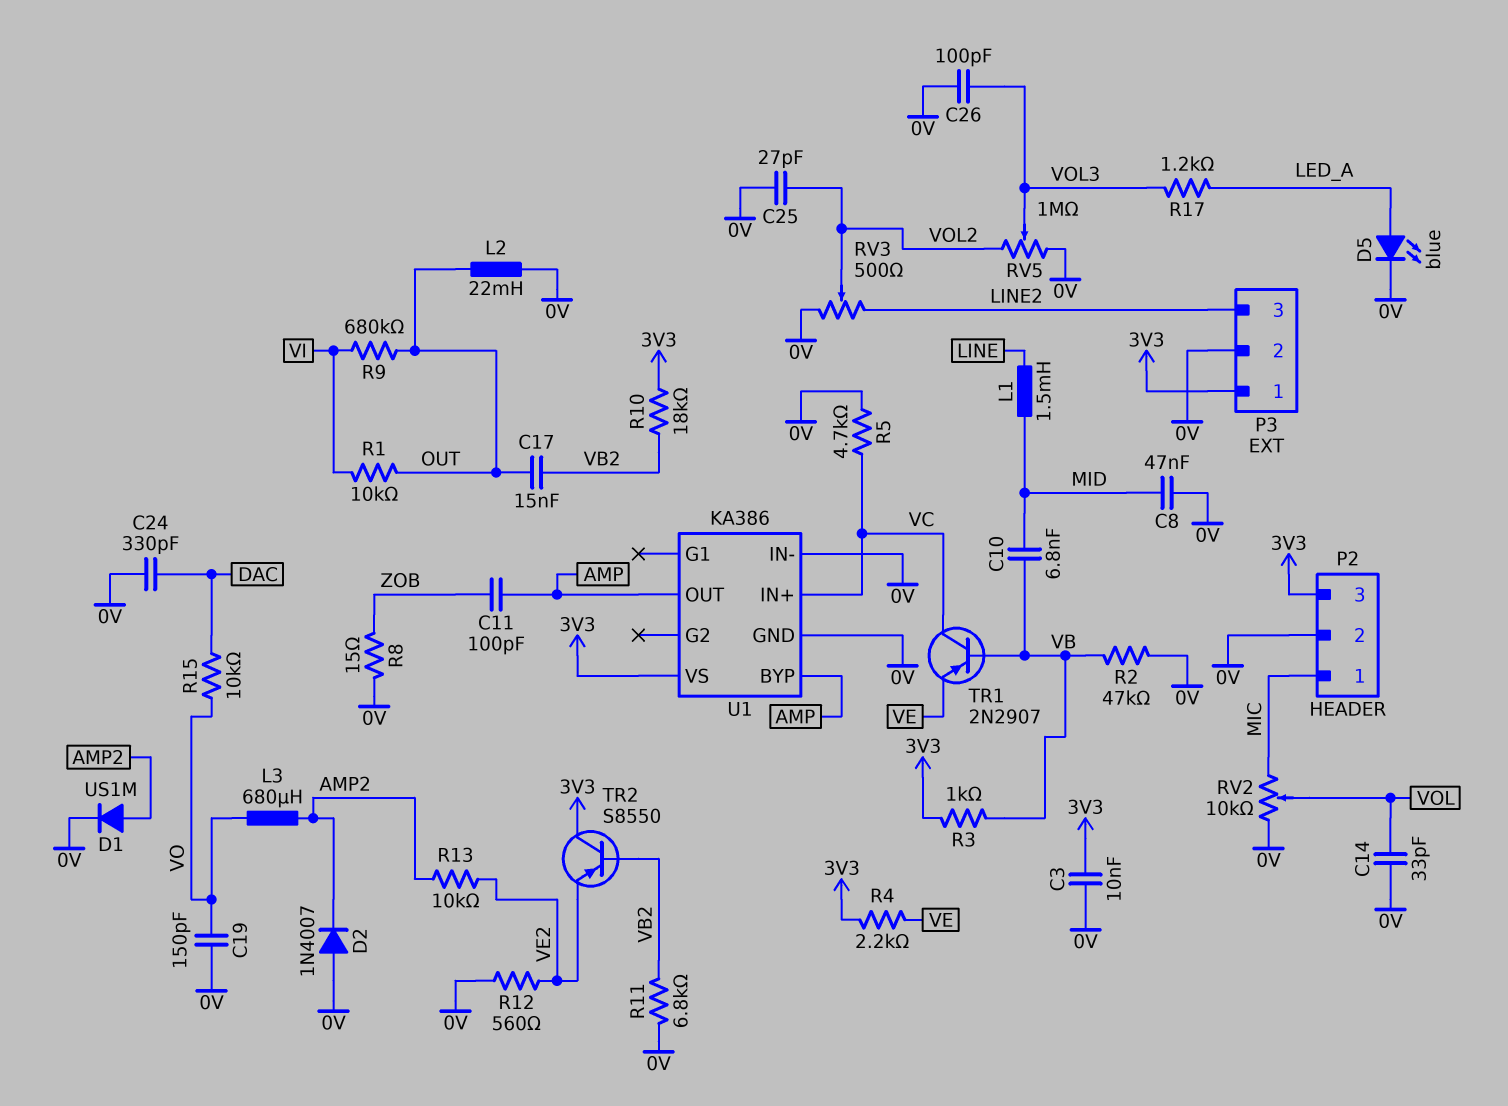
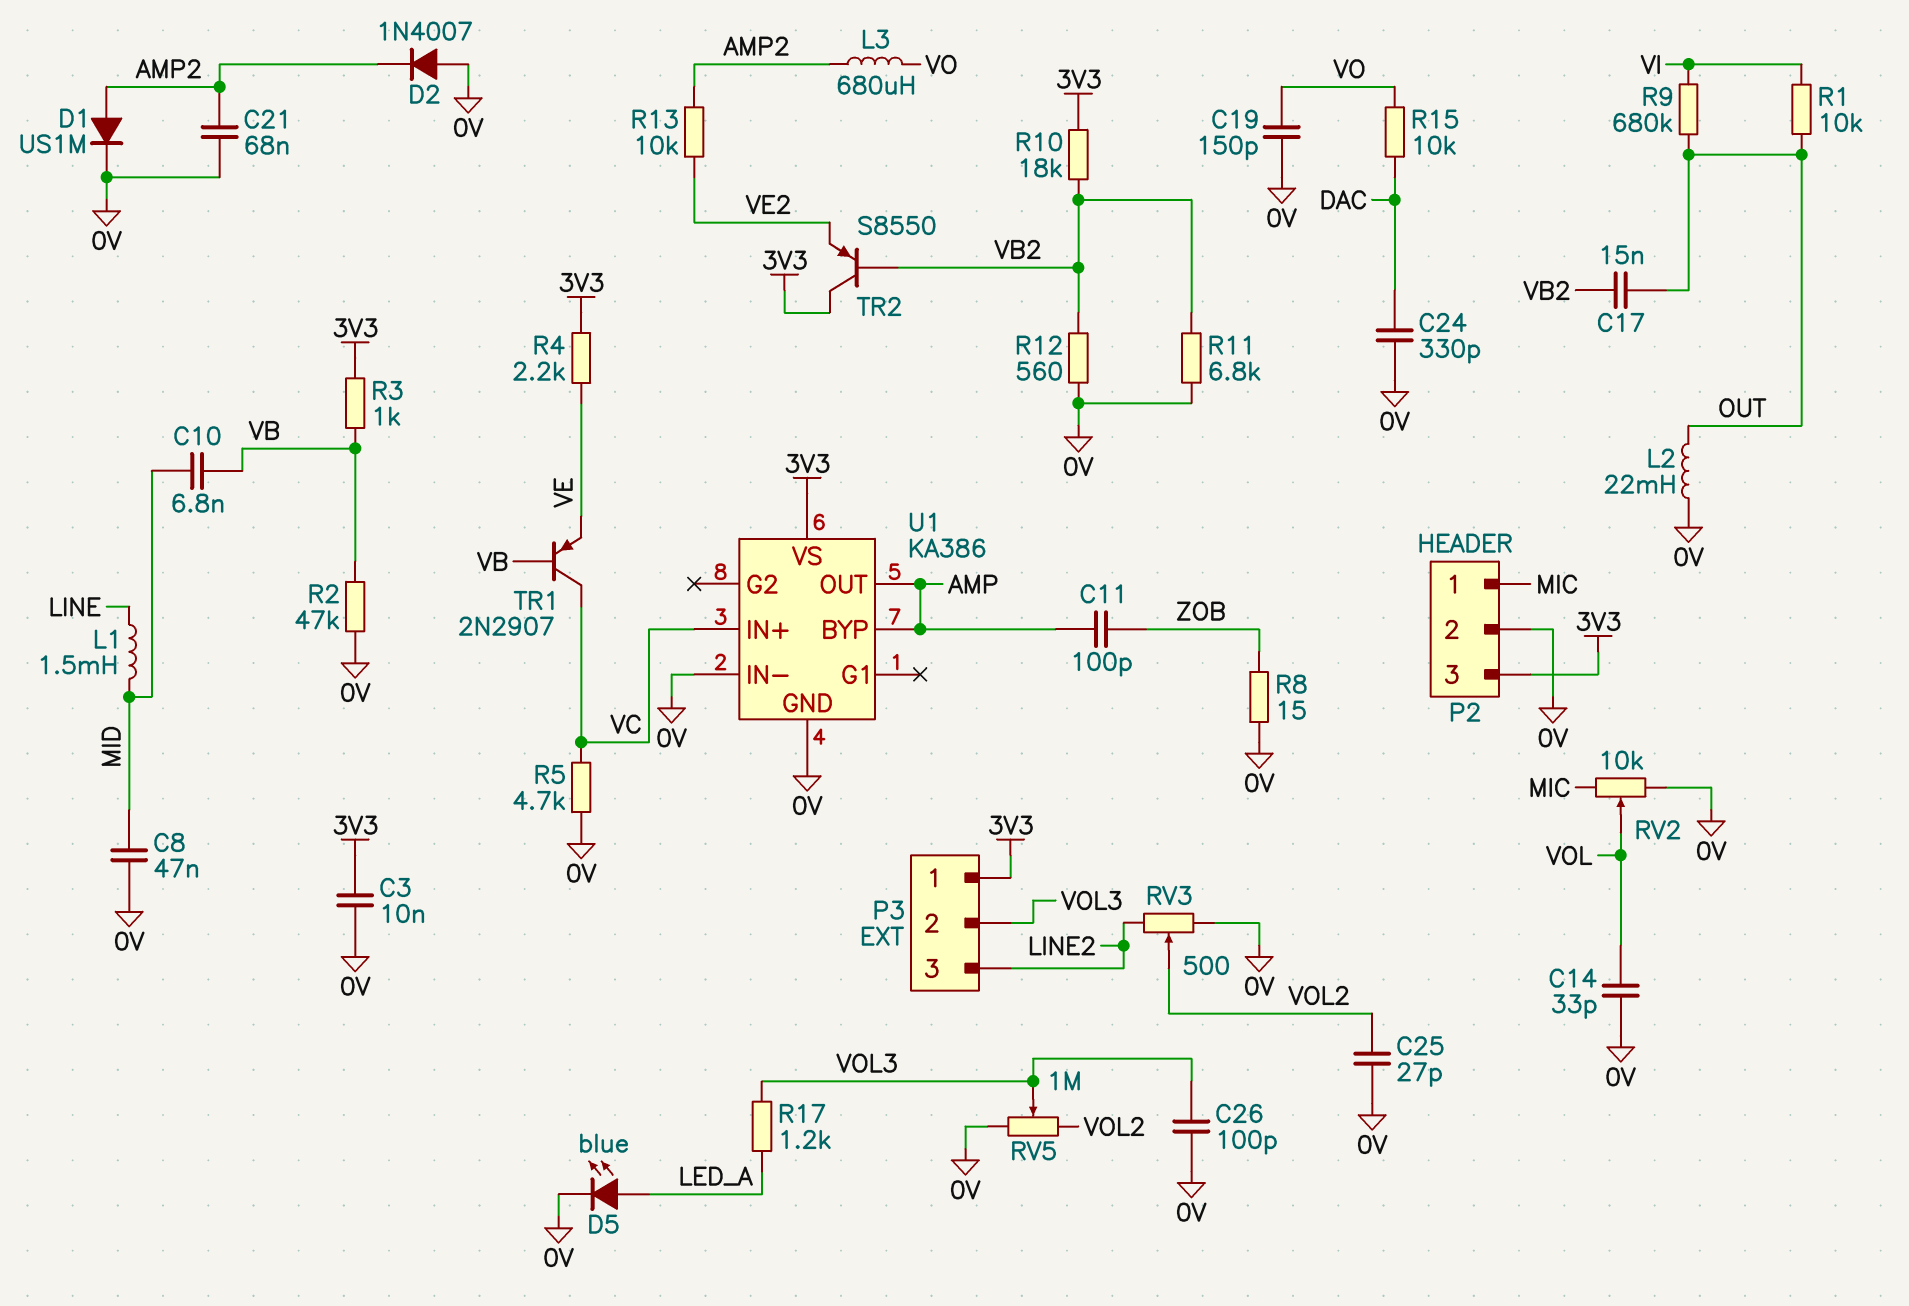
C21: none -> 68nF (0V, AMP2)
P3 pin 2: 0V -> VOL3
R12: 560 (0V, VE2) -> 560 (0V, VB2)

